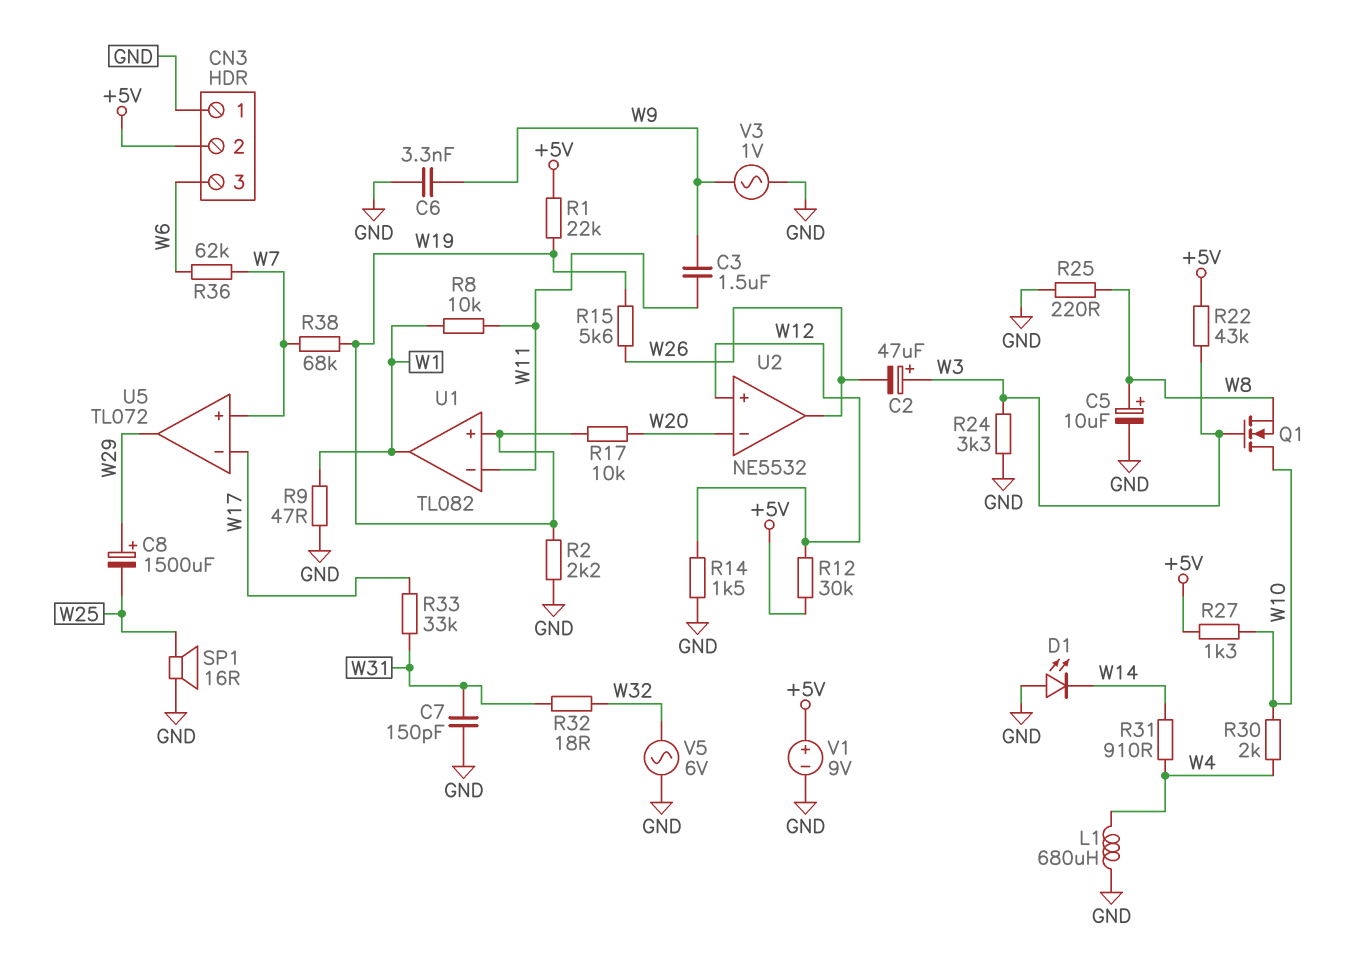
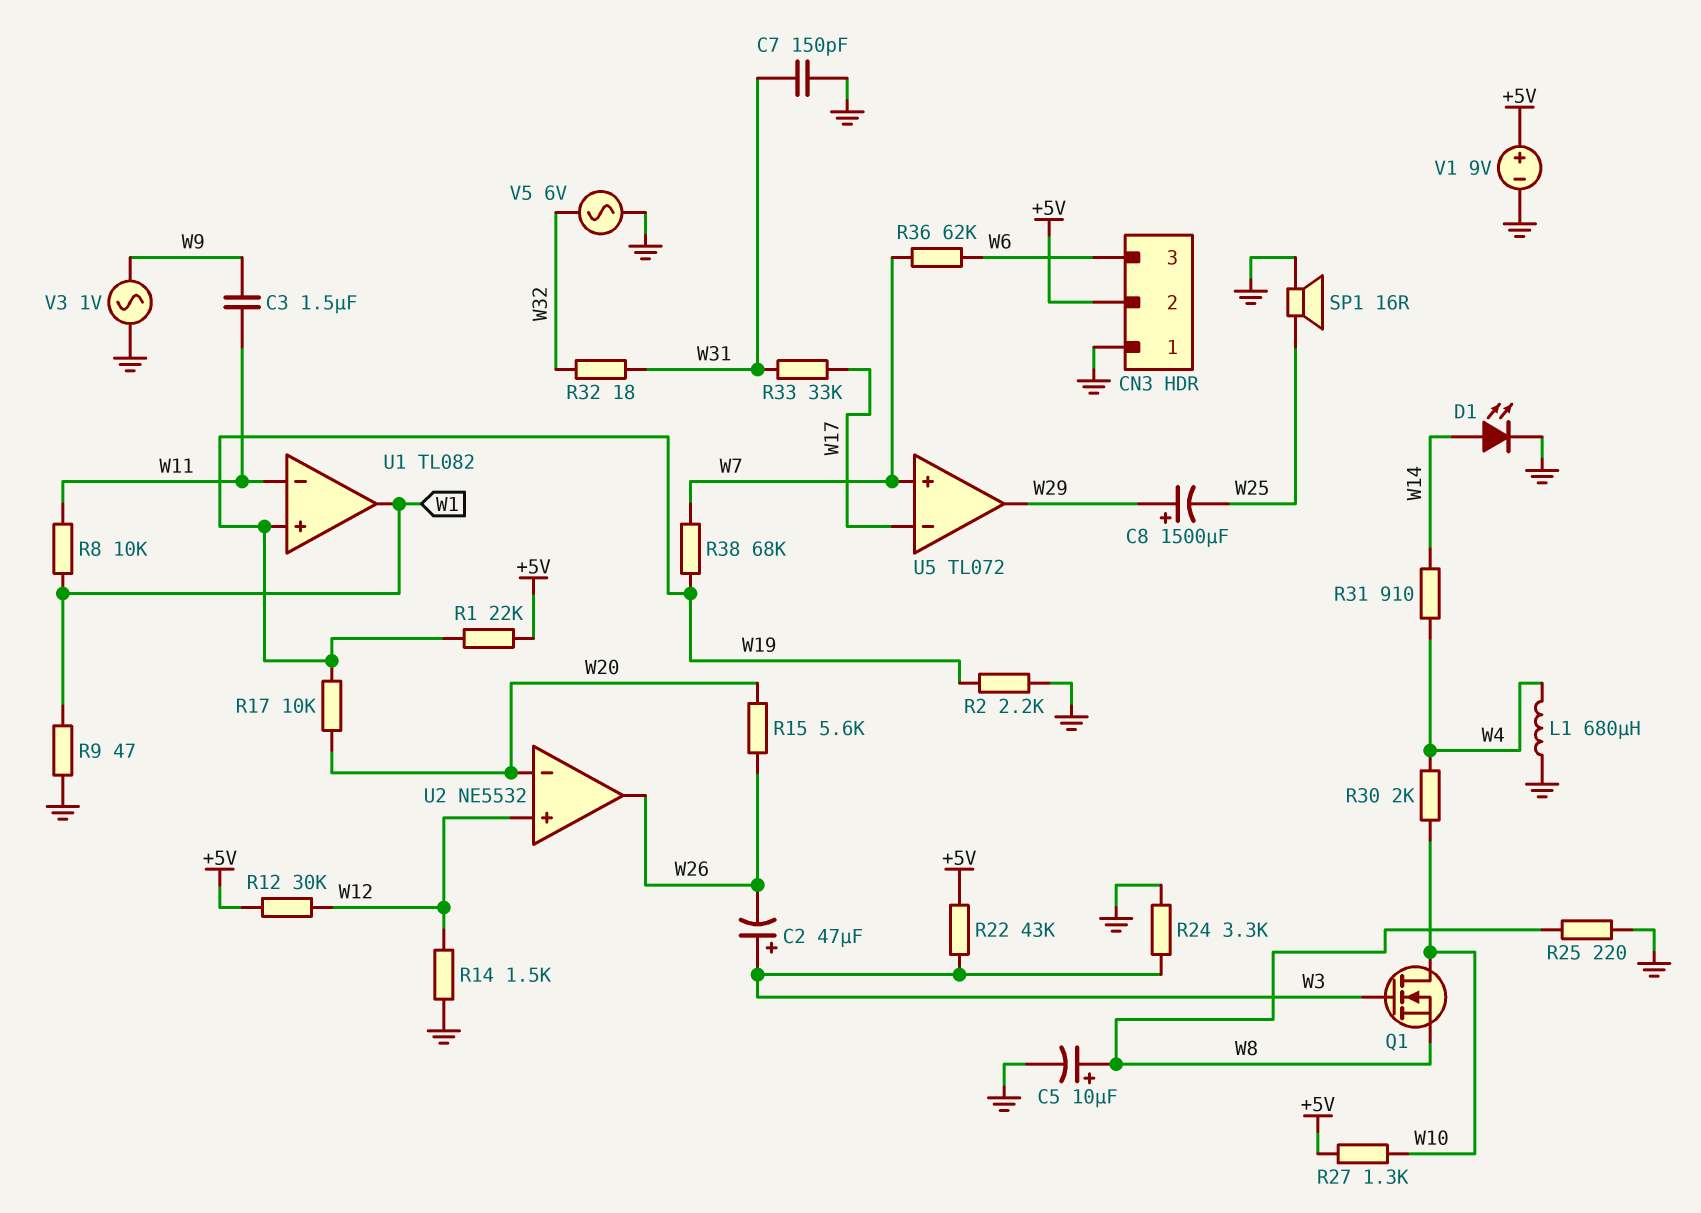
C6: 3.3nF (GND, W9) -> none
D1: LED (A GND, K W14) -> LED (A W14, K GND)
R15: 5.6k (W19, W26) -> 5.6k (W20, W26)

